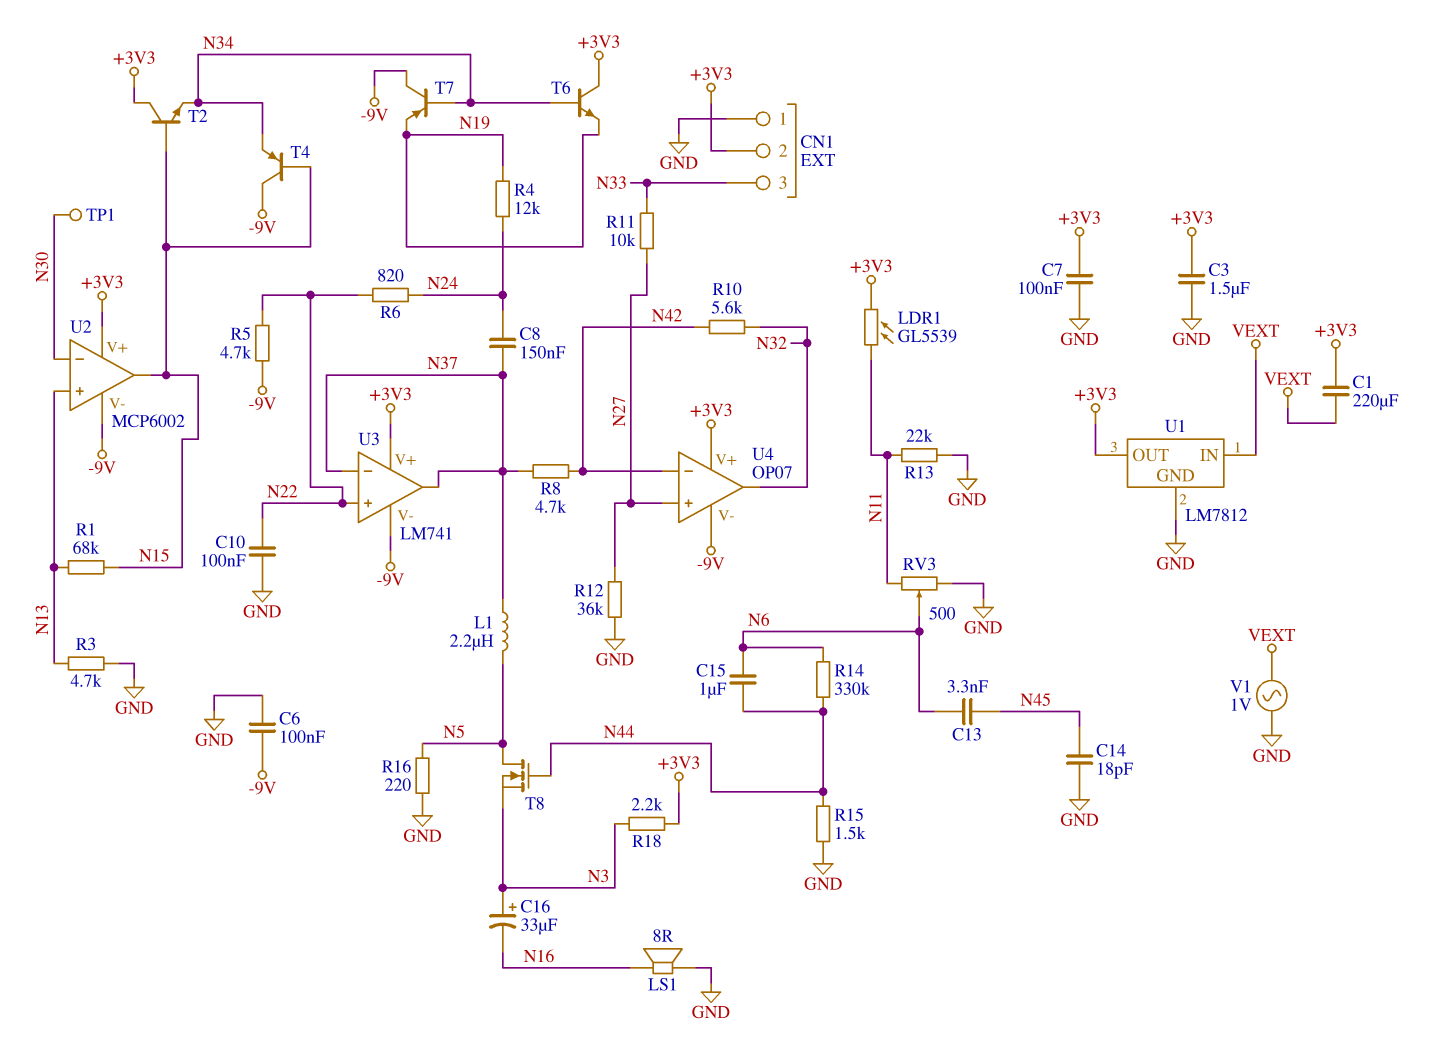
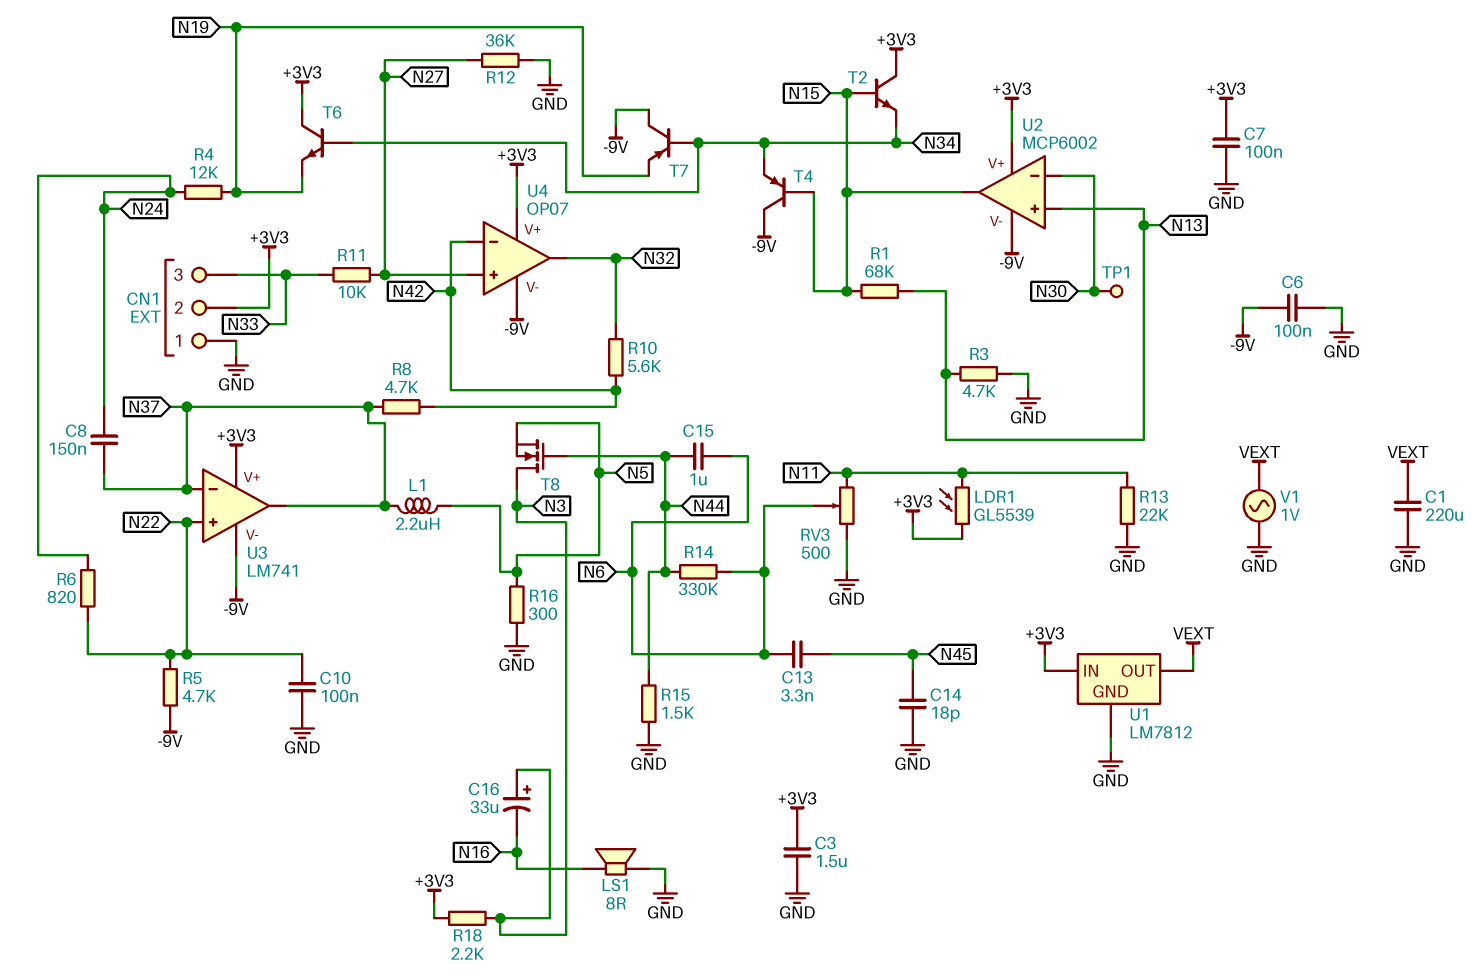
C1: 220uF (+3V3, VEXT) -> 220uF (GND, VEXT)
R16: 220 (GND, N5) -> 300 (GND, N5)
T8: NMOS (G N44, D N5, S N3) -> NMOS (G N44, D N3, S N5)
U1 pin IN: VEXT -> +3V3
U1 pin OUT: +3V3 -> VEXT

